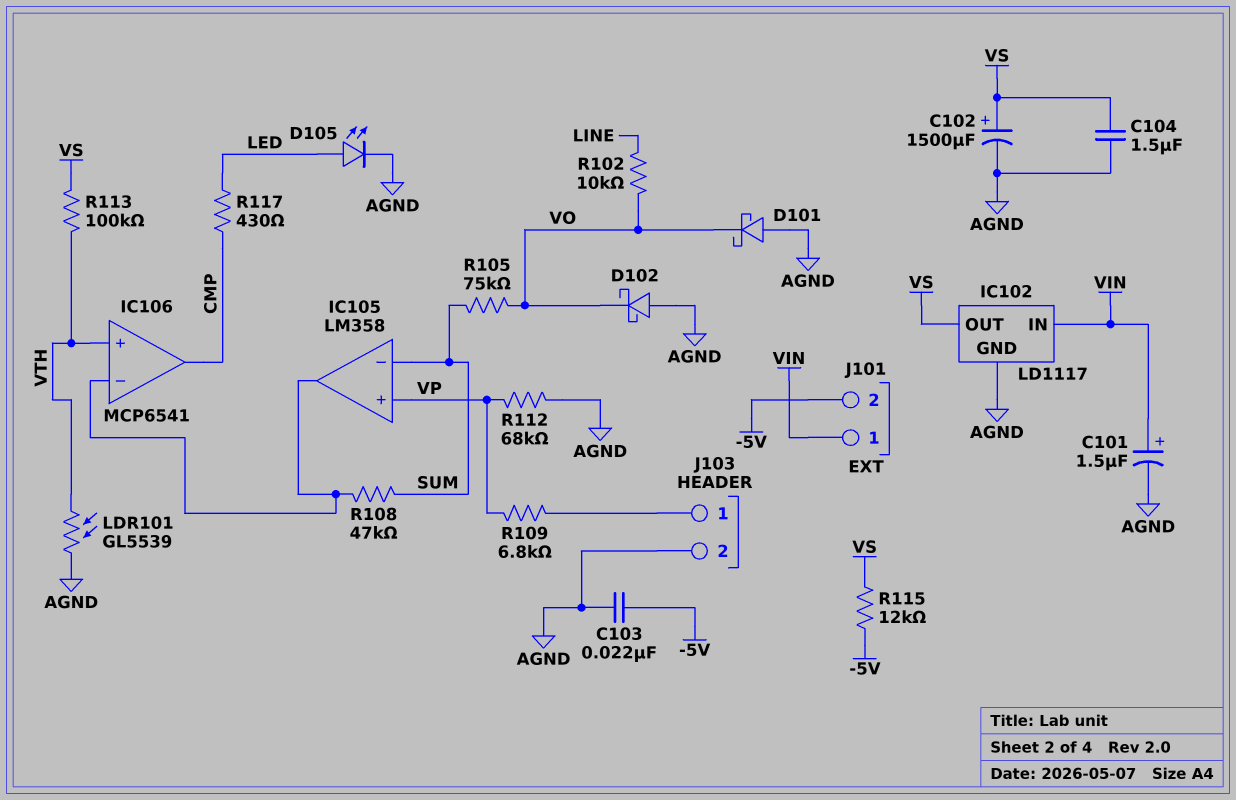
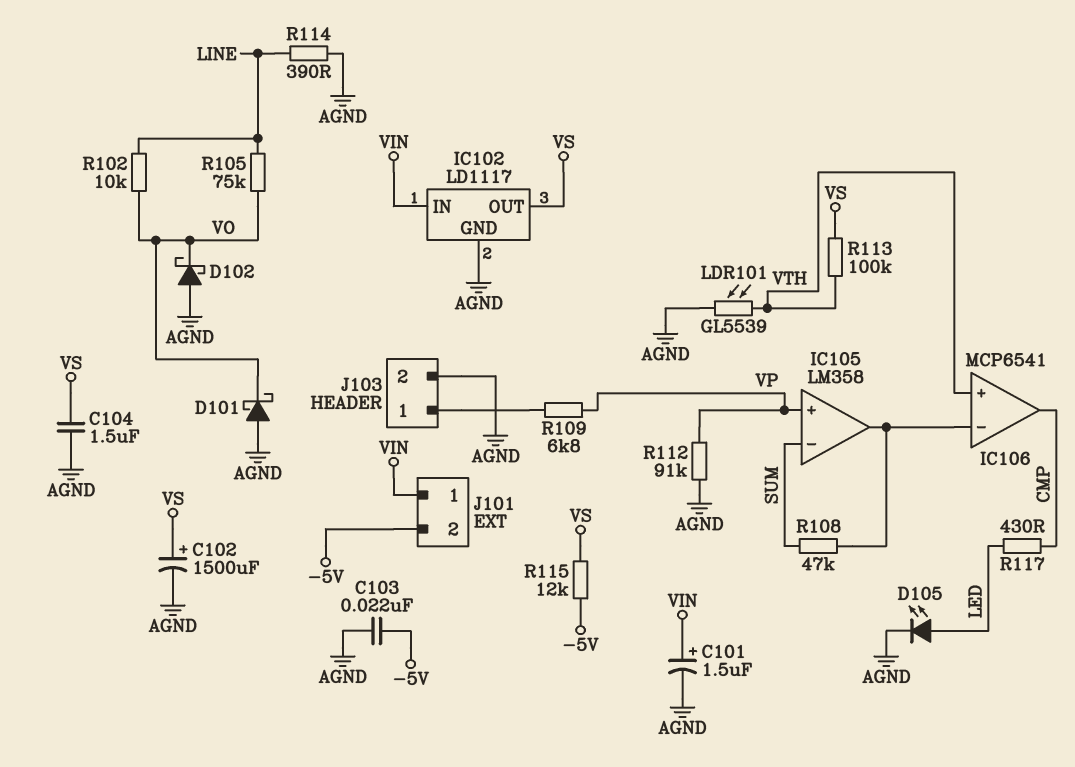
R105: 75k (SUM, VO) -> 75k (LINE, VO)
R112: 68k (AGND, VP) -> 91k (AGND, VP)
R114: none -> 390 (AGND, LINE)

